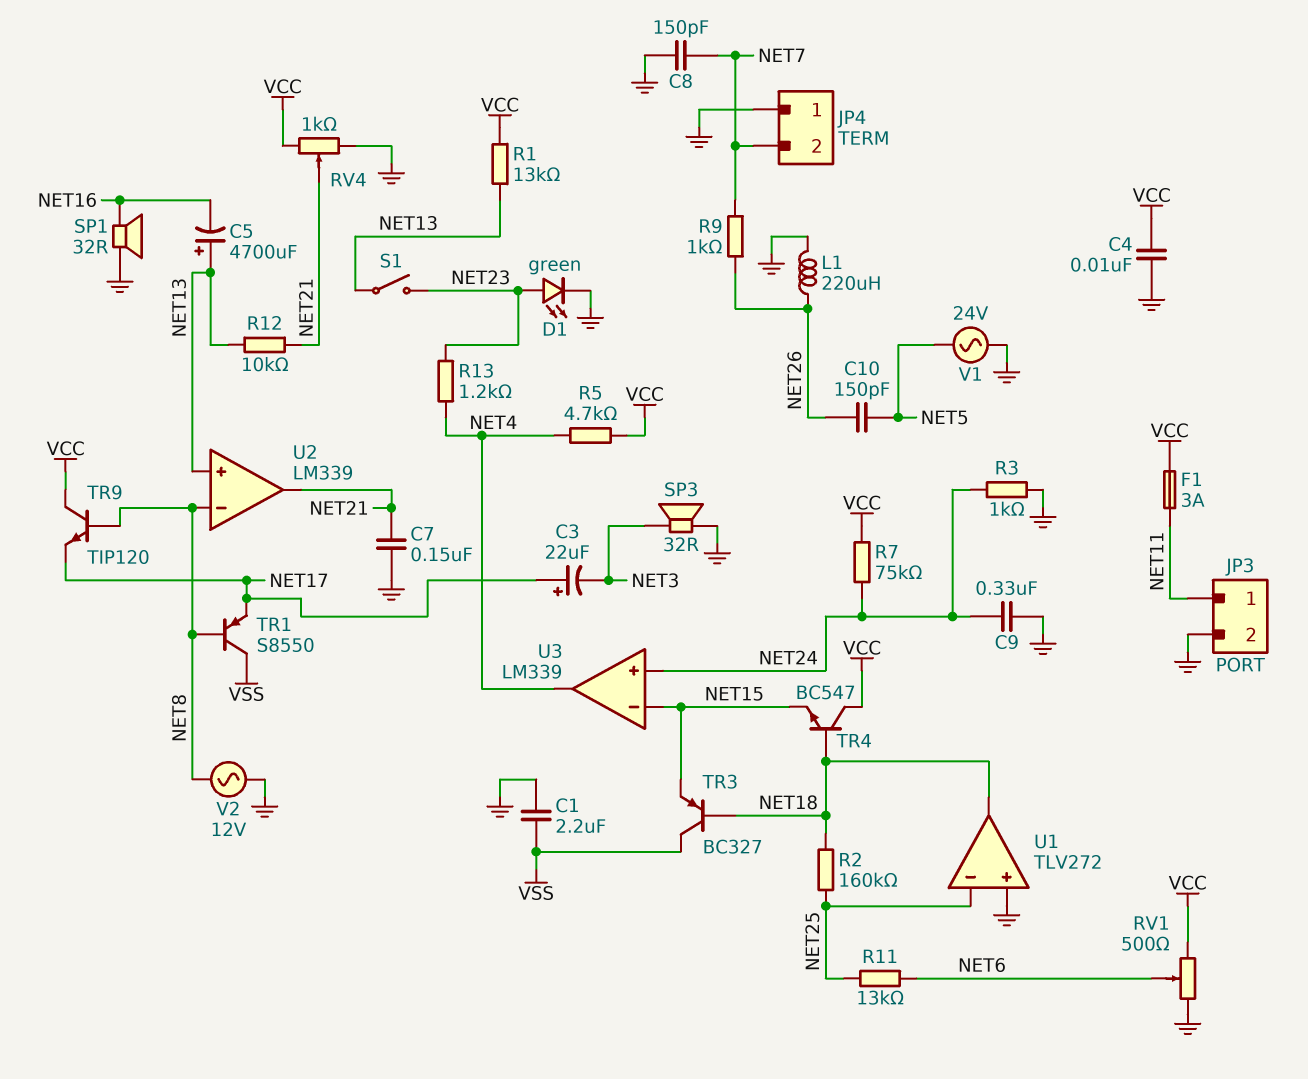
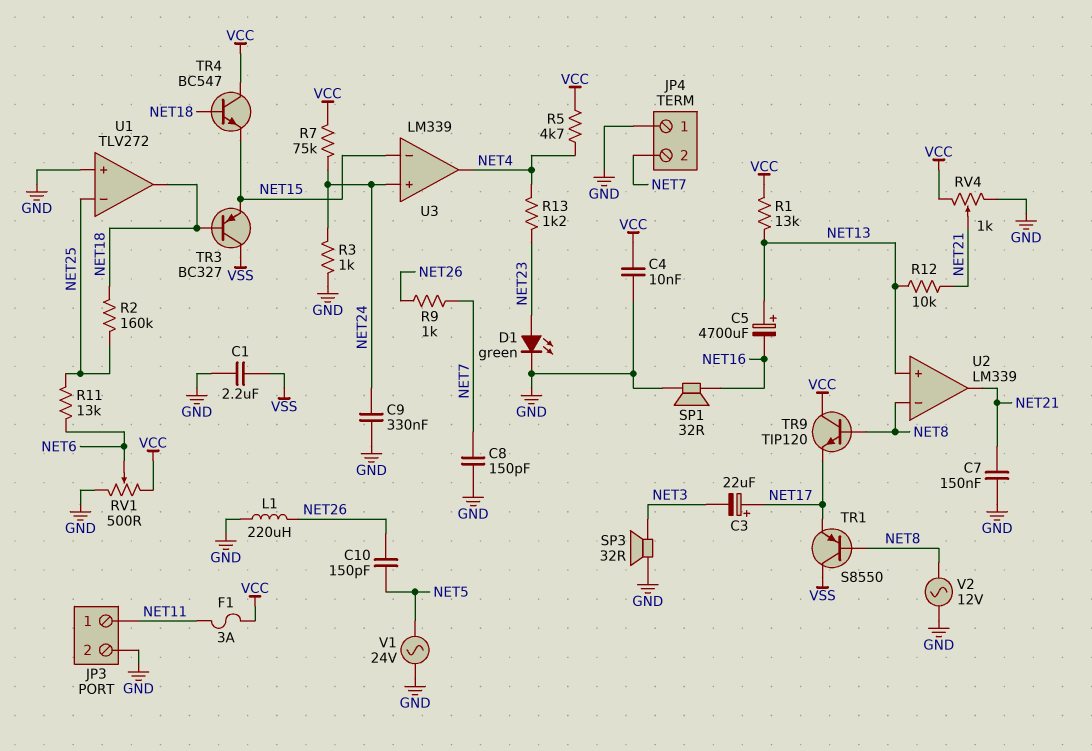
S1: switch (NET13, NET23) -> none

